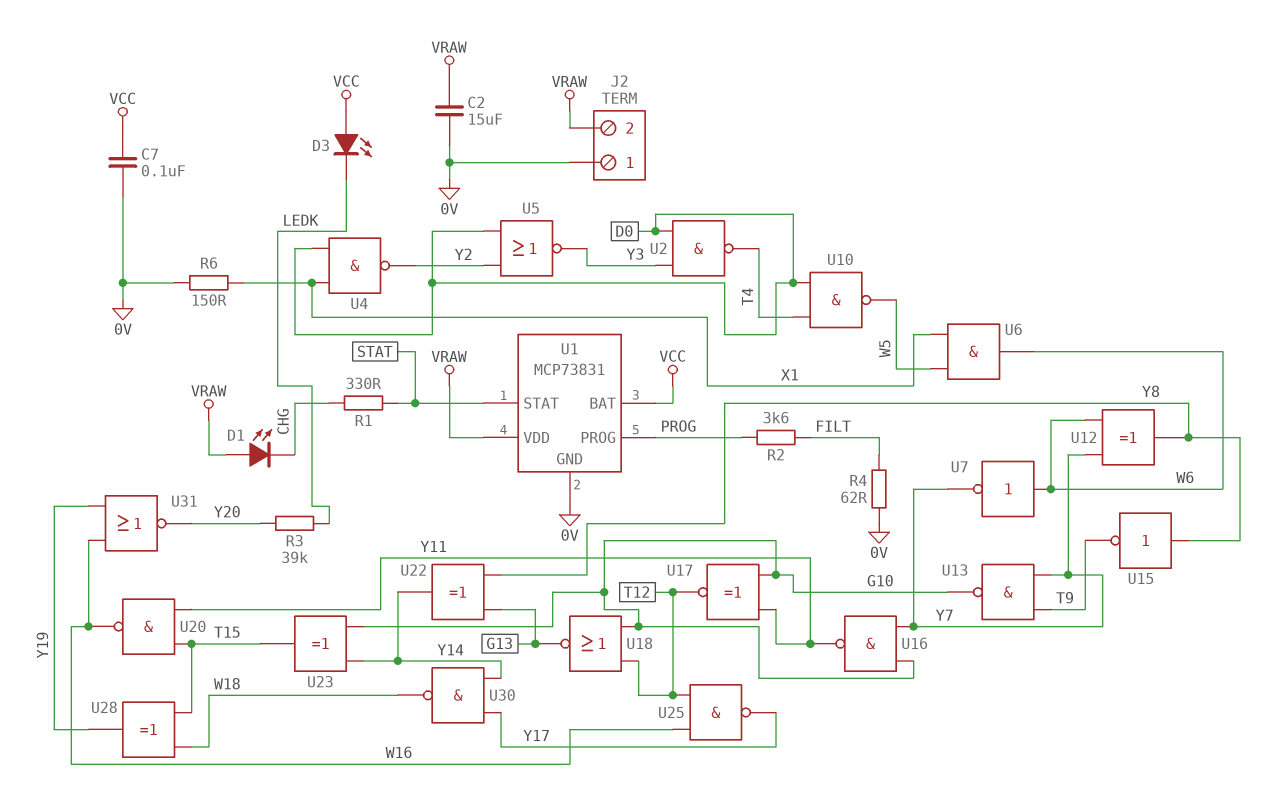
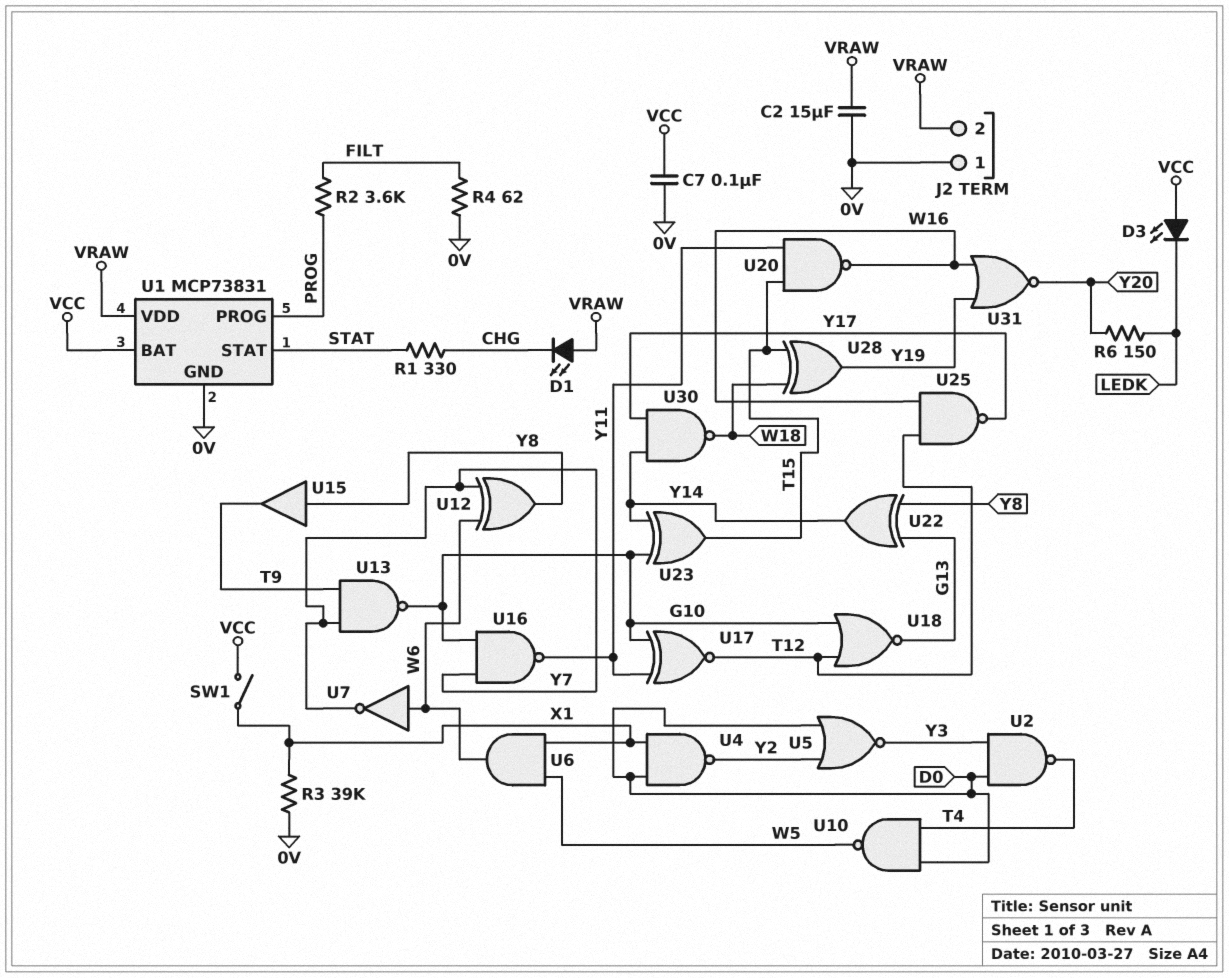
R3: 39k (LEDK, Y20) -> 39k (0V, X1)
R6: 150 (0V, X1) -> 150 (LEDK, Y20)
SW1: none -> switch (VCC, X1)
U15: NOT (in Y8, out T9) -> buffer (in Y8, out T9)

